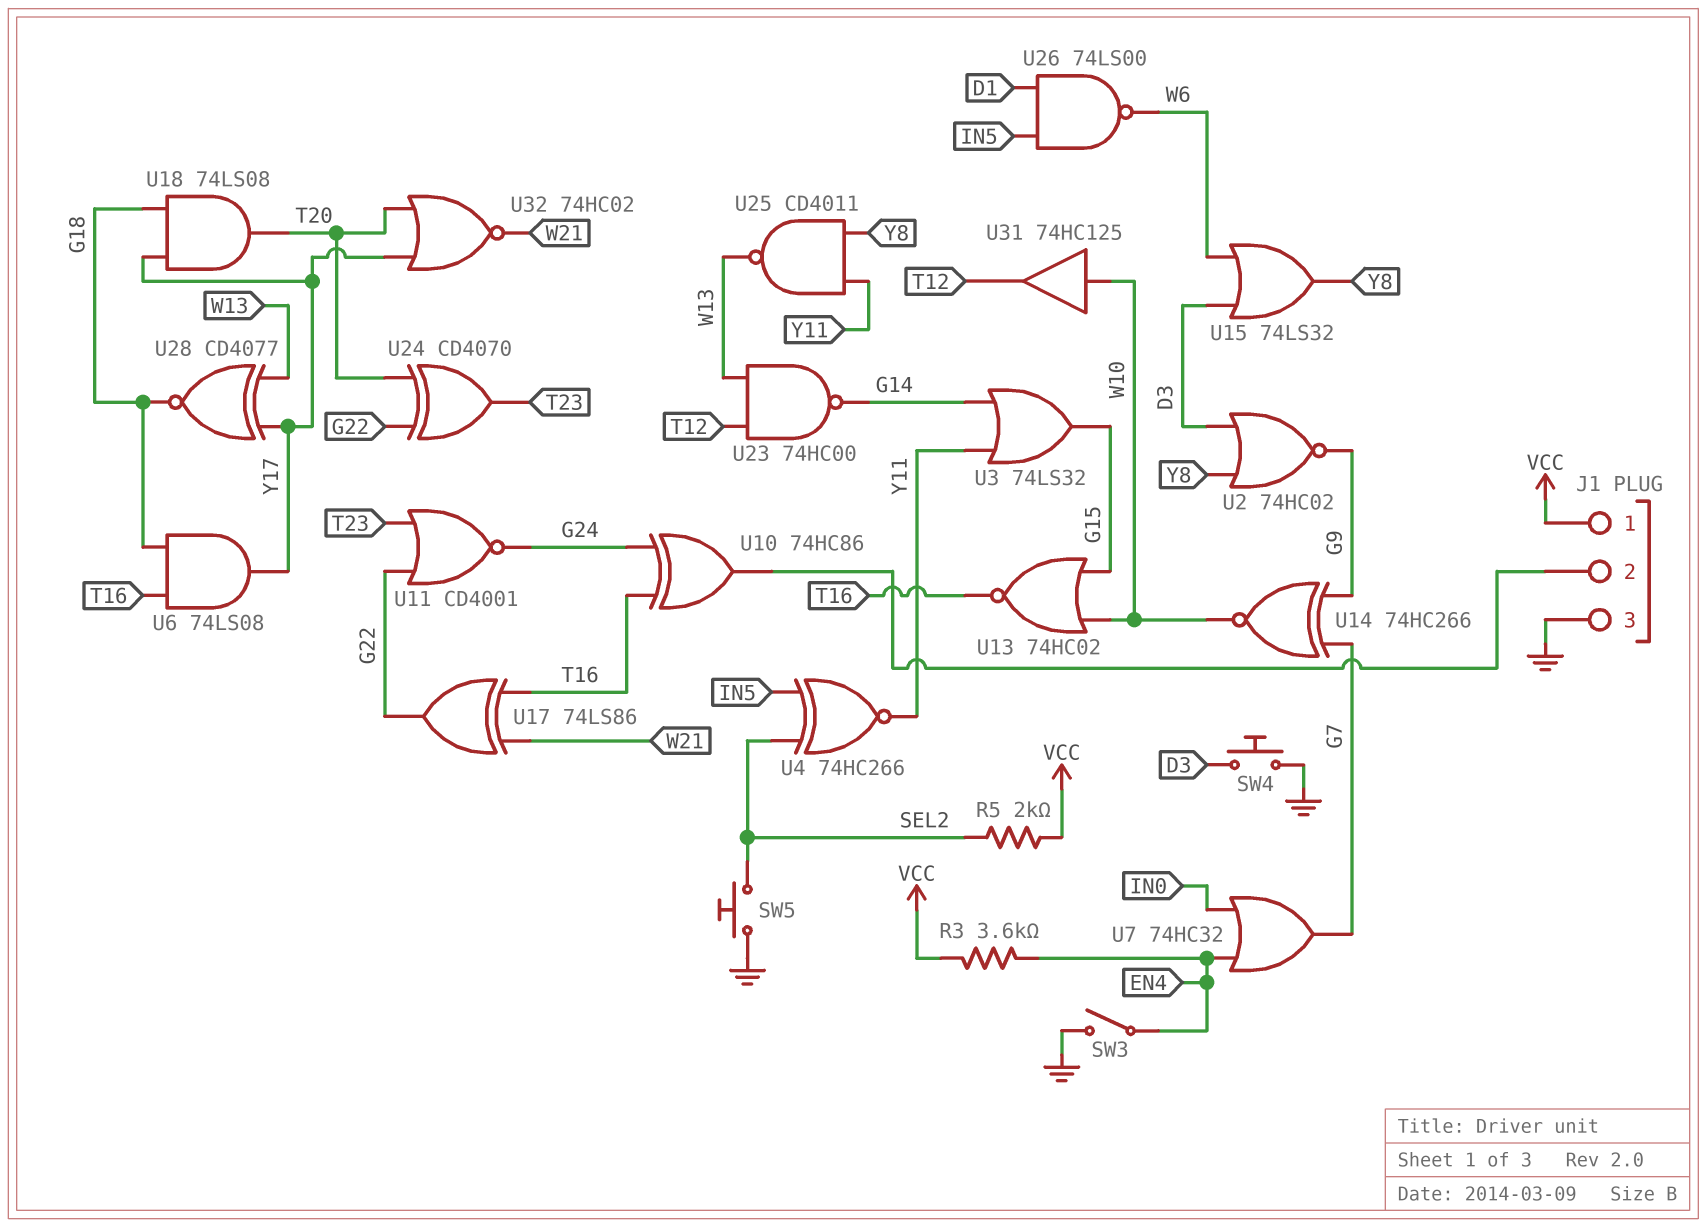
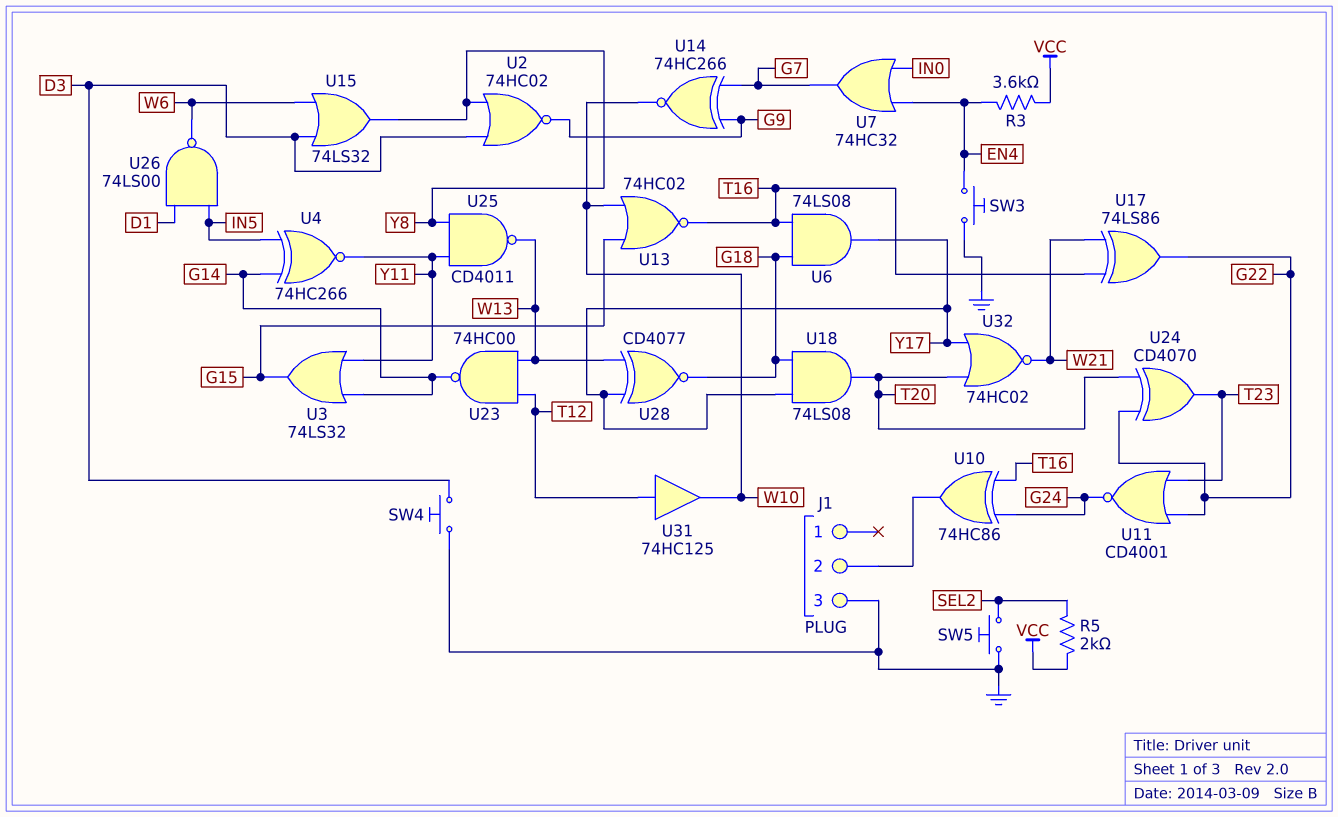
J1 pin 1: VCC -> none
SW3: switch (EN4, GND) -> button (EN4, GND)
U4: XNOR 74HC266 (in IN5, in SEL2, out Y11) -> XNOR 74HC266 (in G14, in IN5, out Y11)
U31: buffer 74HC125 (in W10, out T12) -> buffer 74HC125 (in T12, out W10)

